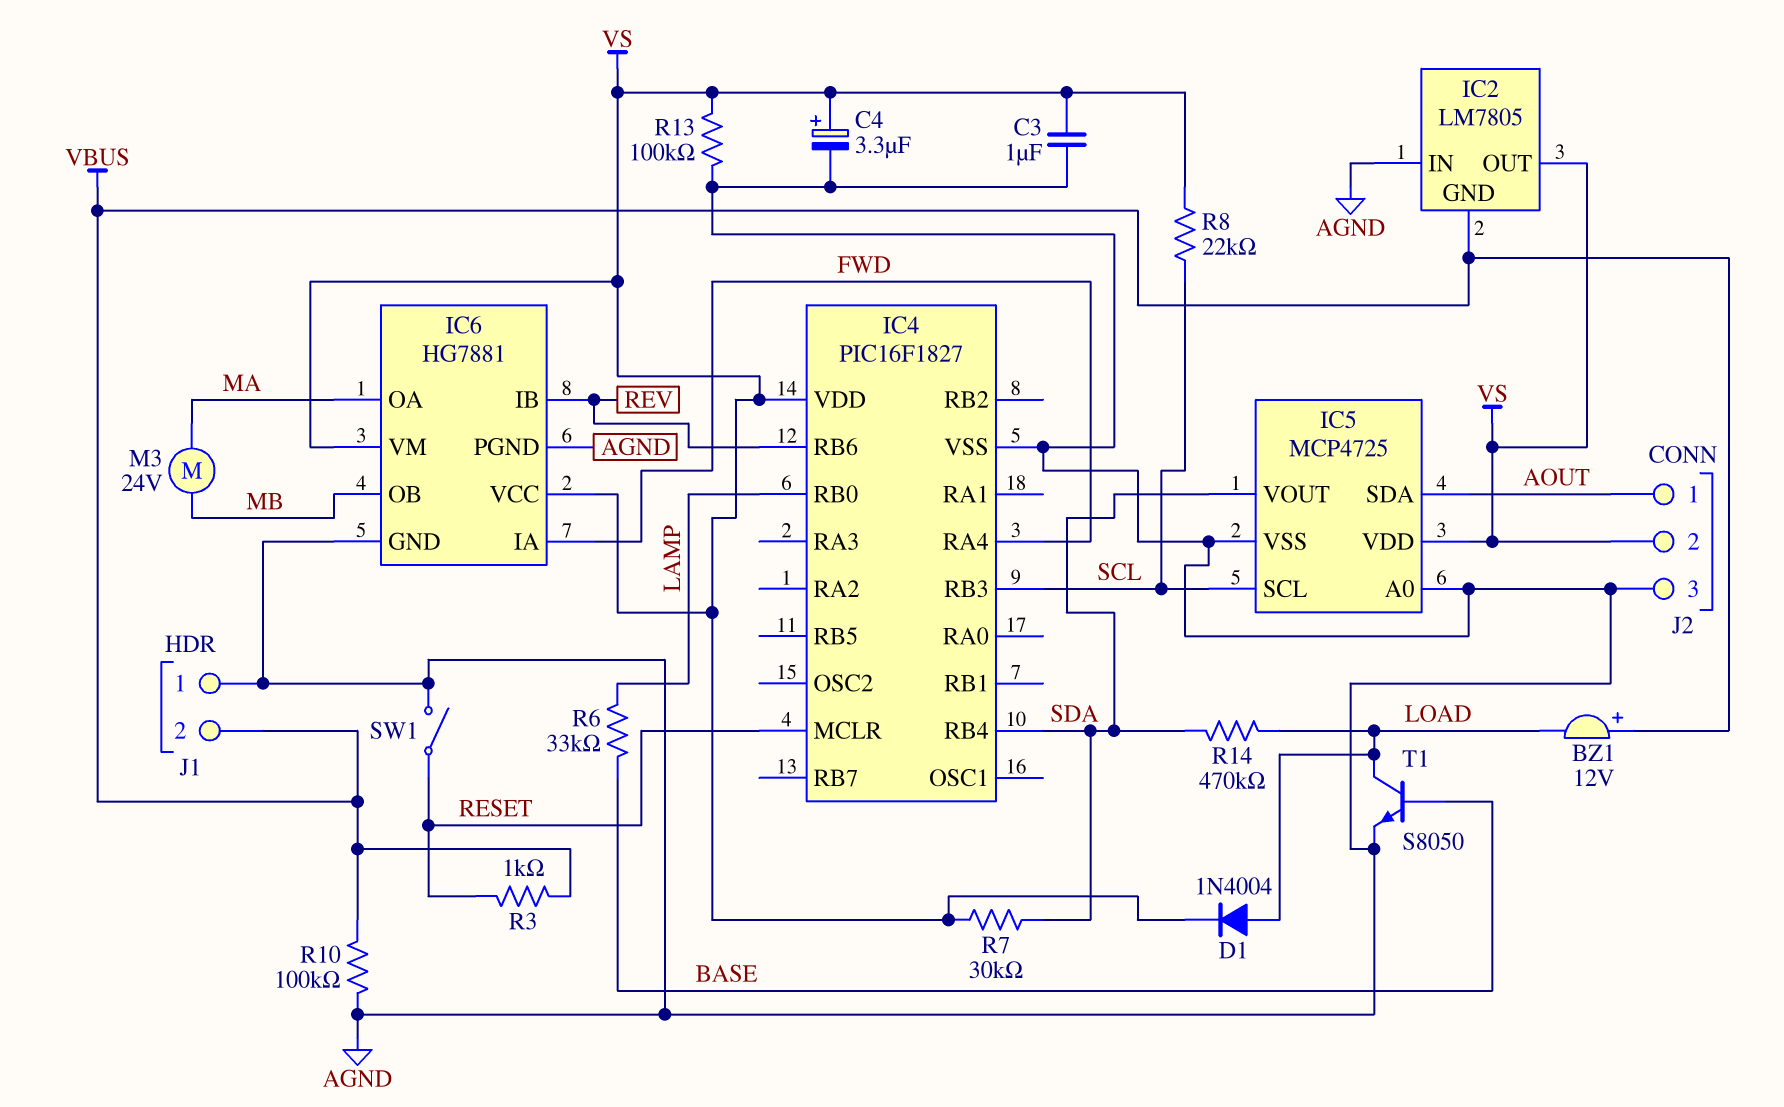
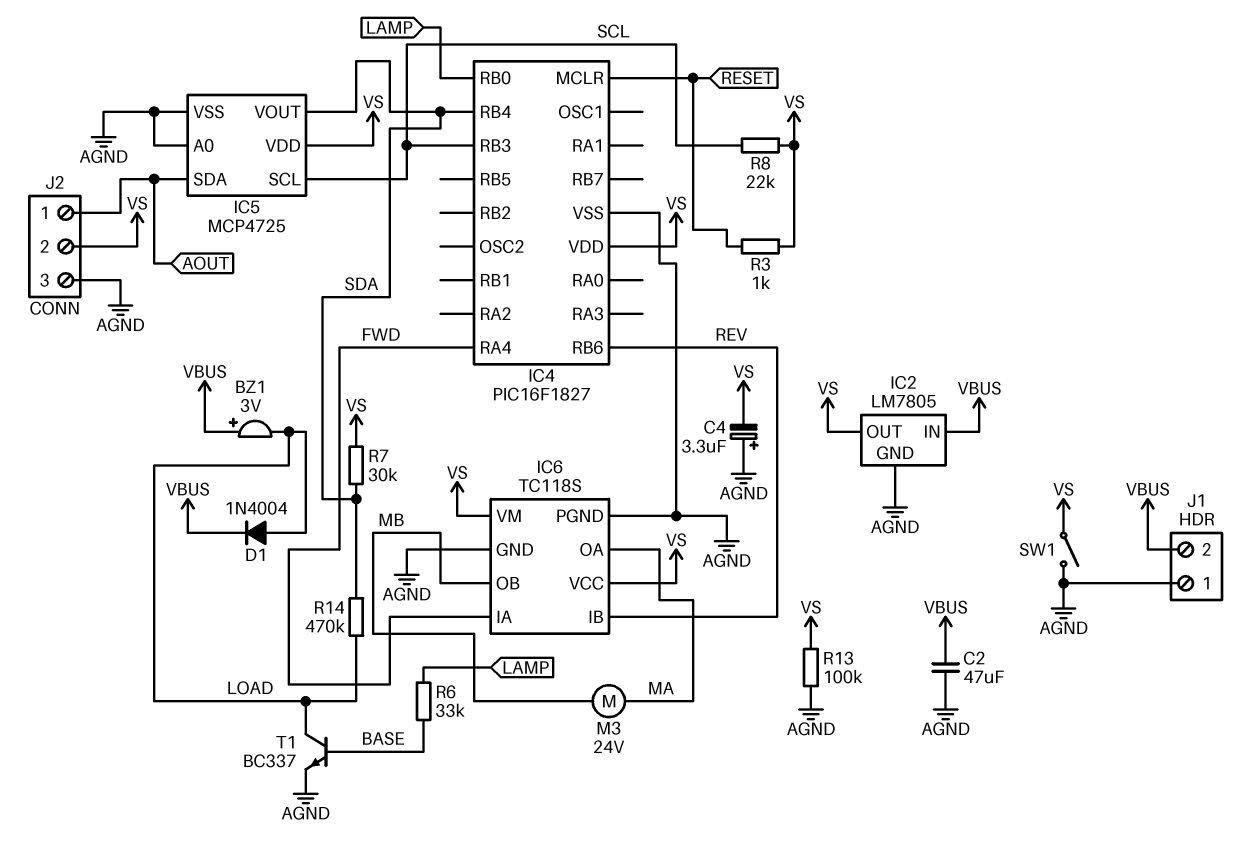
BZ1: buzzer 12V (plus VBUS, minus LOAD) -> buzzer 3V (plus VBUS, minus LOAD)
C2: none -> 47uF (AGND, VBUS)
C3: 1uF (AGND, VS) -> none
C4: 3.3uF (plus VS, minus AGND) -> 3.3uF (plus AGND, minus VS)
D1: diode 1N4004 (A LOAD, K VS) -> diode 1N4004 (A LOAD, K VBUS)
IC2 pin GND: VBUS -> AGND
IC2 pin IN: AGND -> VBUS
IC6: HG7881 -> TC118S
R3: 1k (RESET, VBUS) -> 1k (RESET, VS)
R10: 100k (AGND, VBUS) -> none
SW1: switch (AGND, RESET) -> switch (AGND, VS)
T1: NPN S8050 (B BASE, C LOAD, E AGND) -> NPN BC337 (B BASE, C LOAD, E AGND)

